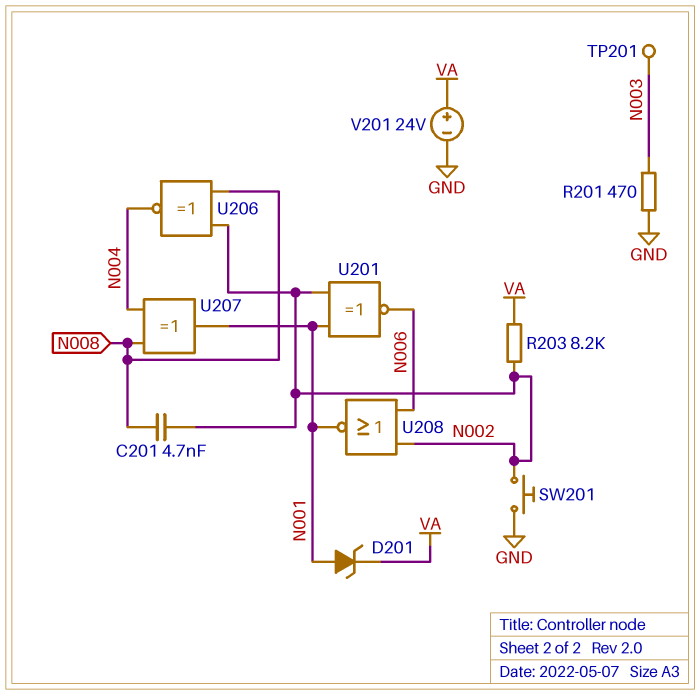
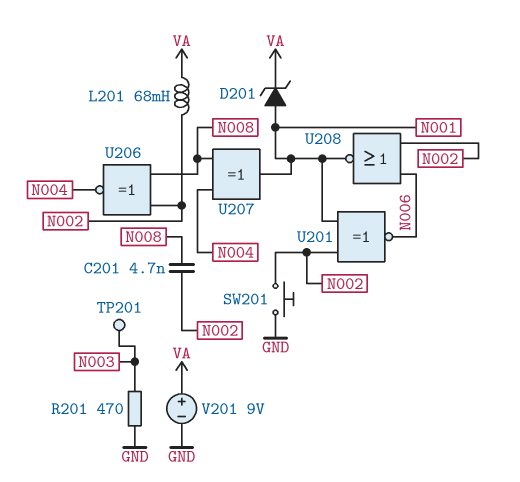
L201: none -> 68mH (N002, VA)
R203: 8.2k (N002, VA) -> none
V201: 24V (plus VA, minus GND) -> 9V (plus VA, minus GND)

